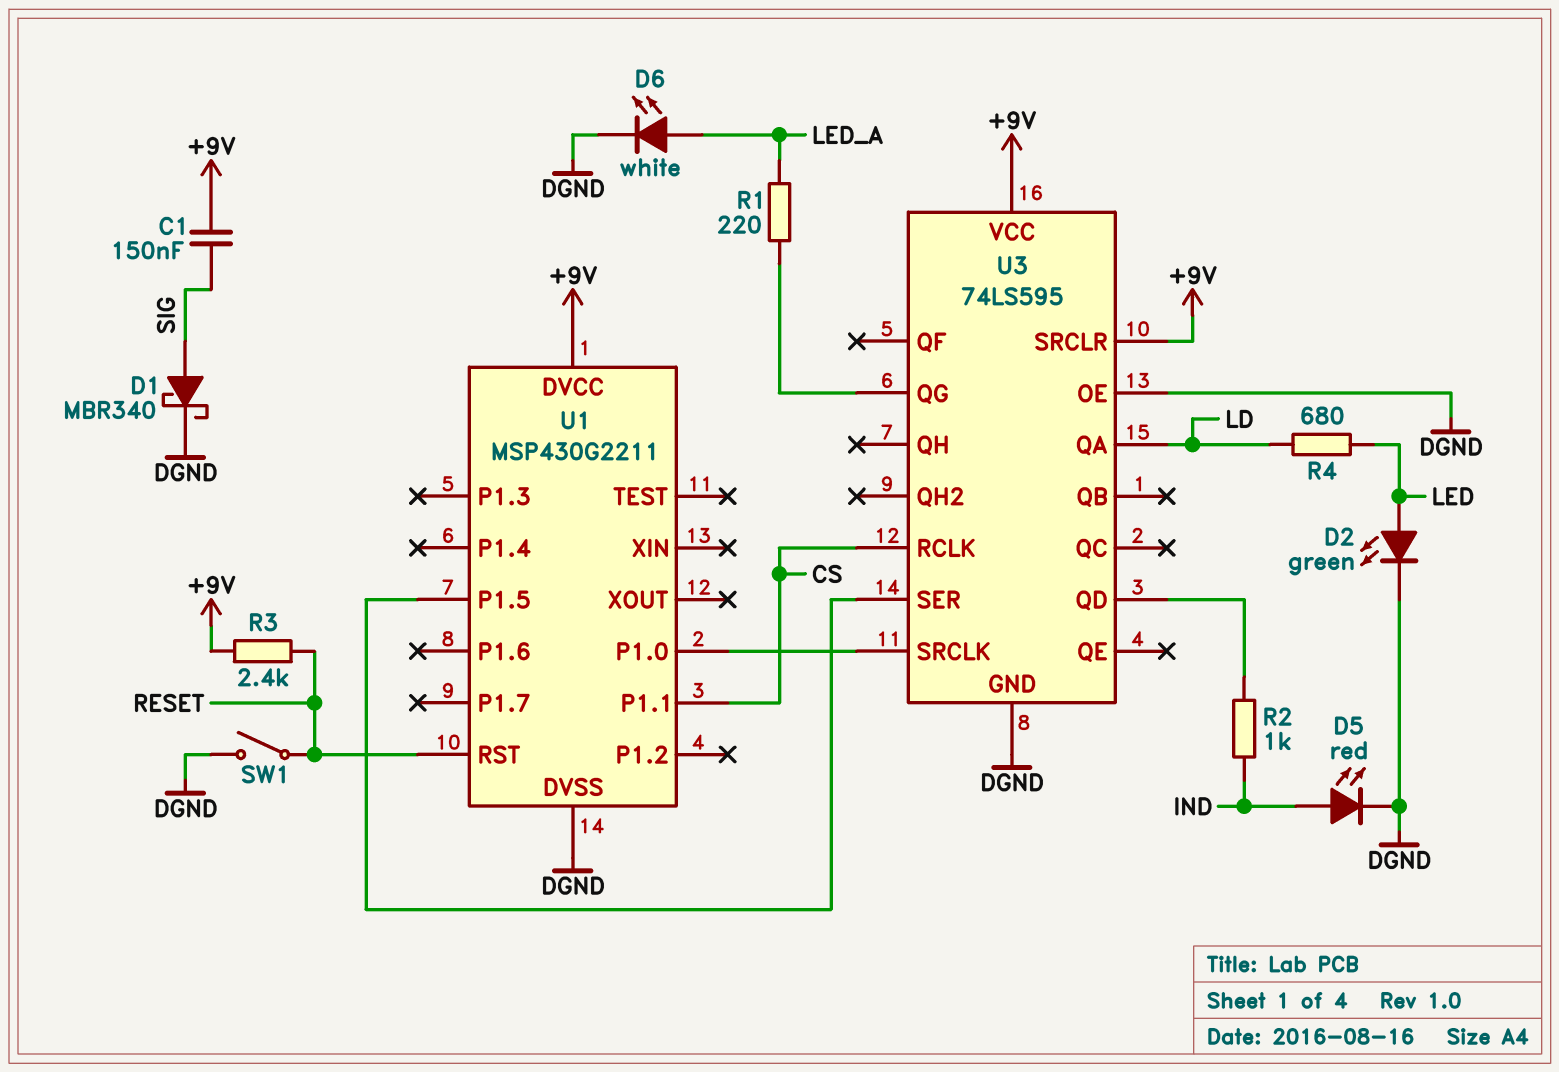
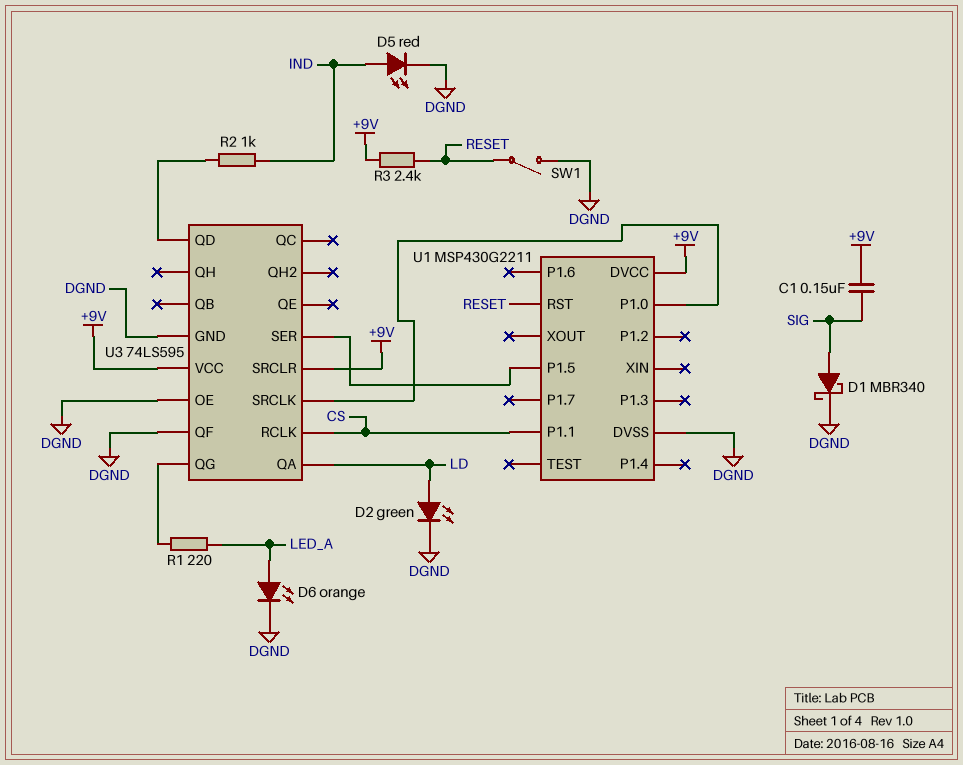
D2: LED green (A LED, K DGND) -> LED green (A LD, K DGND)
D6: LED white (A LED_A, K DGND) -> LED orange (A LED_A, K DGND)
R4: 680 (LD, LED) -> none
U3 pin QF: none -> DGND

